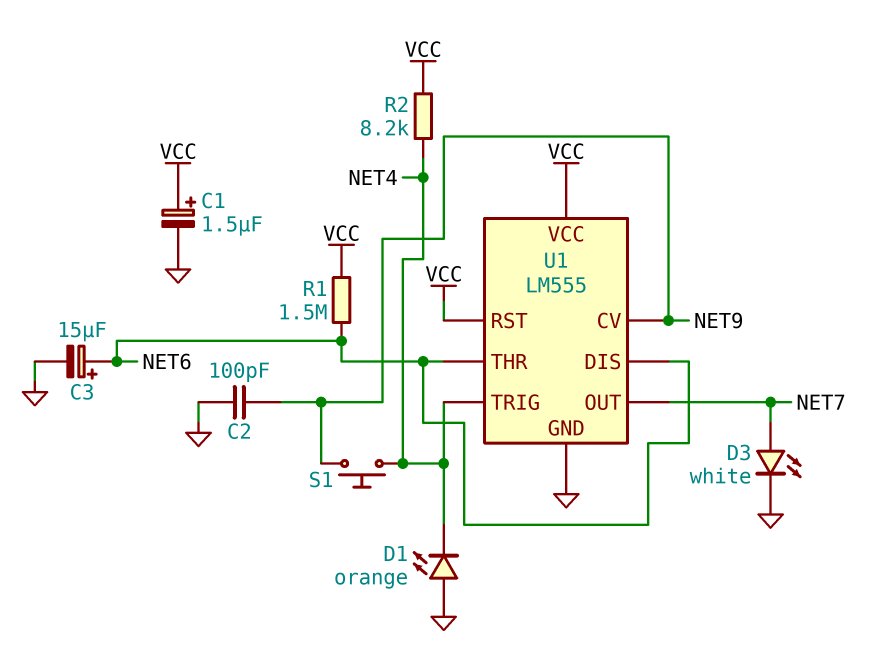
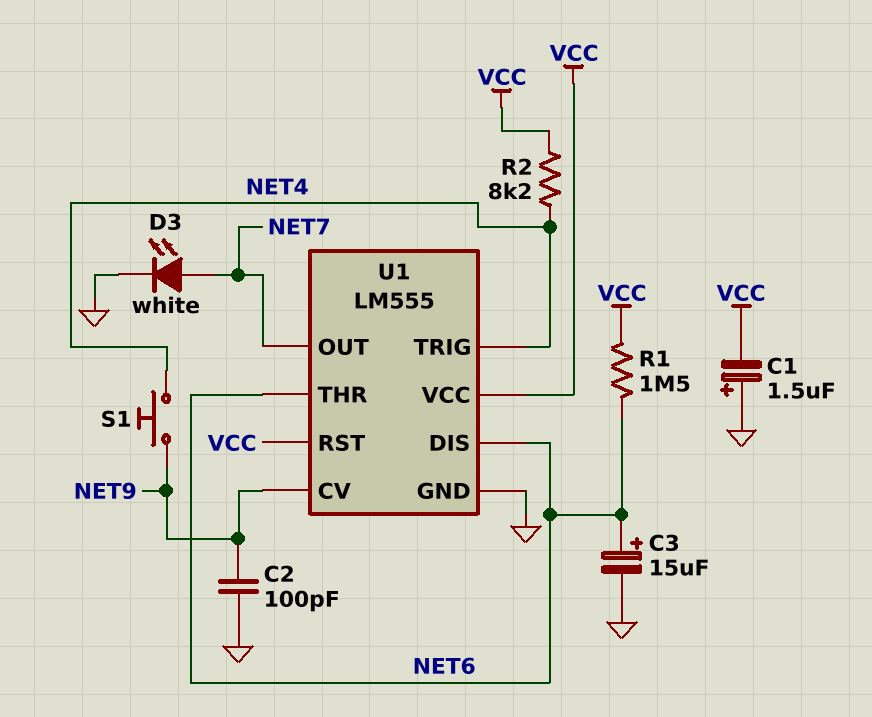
C1: 1.5uF (plus VCC, minus GND) -> 1.5uF (plus GND, minus VCC)
D1: LED orange (A GND, K NET4) -> none

